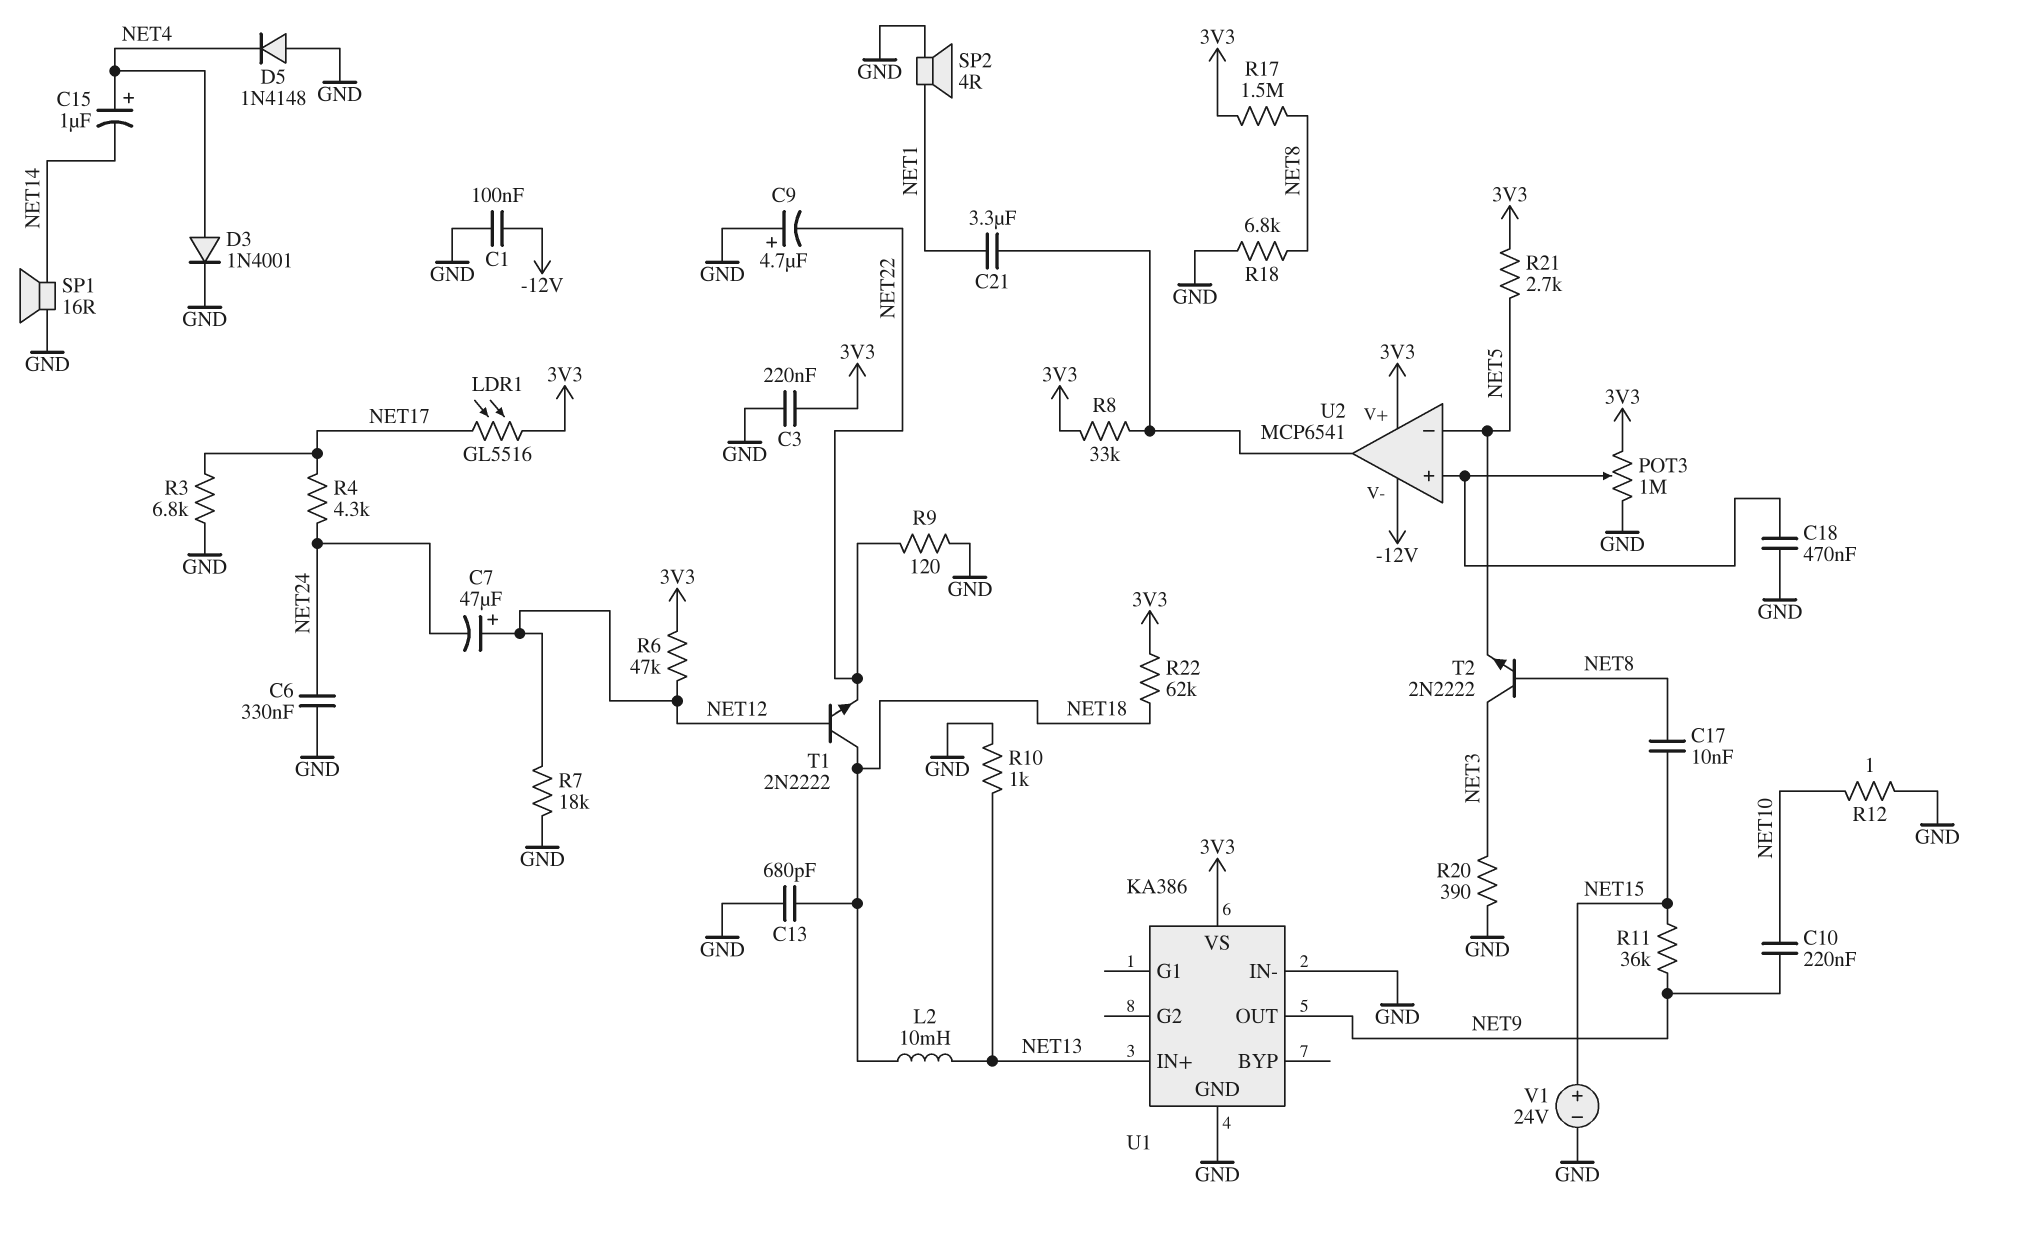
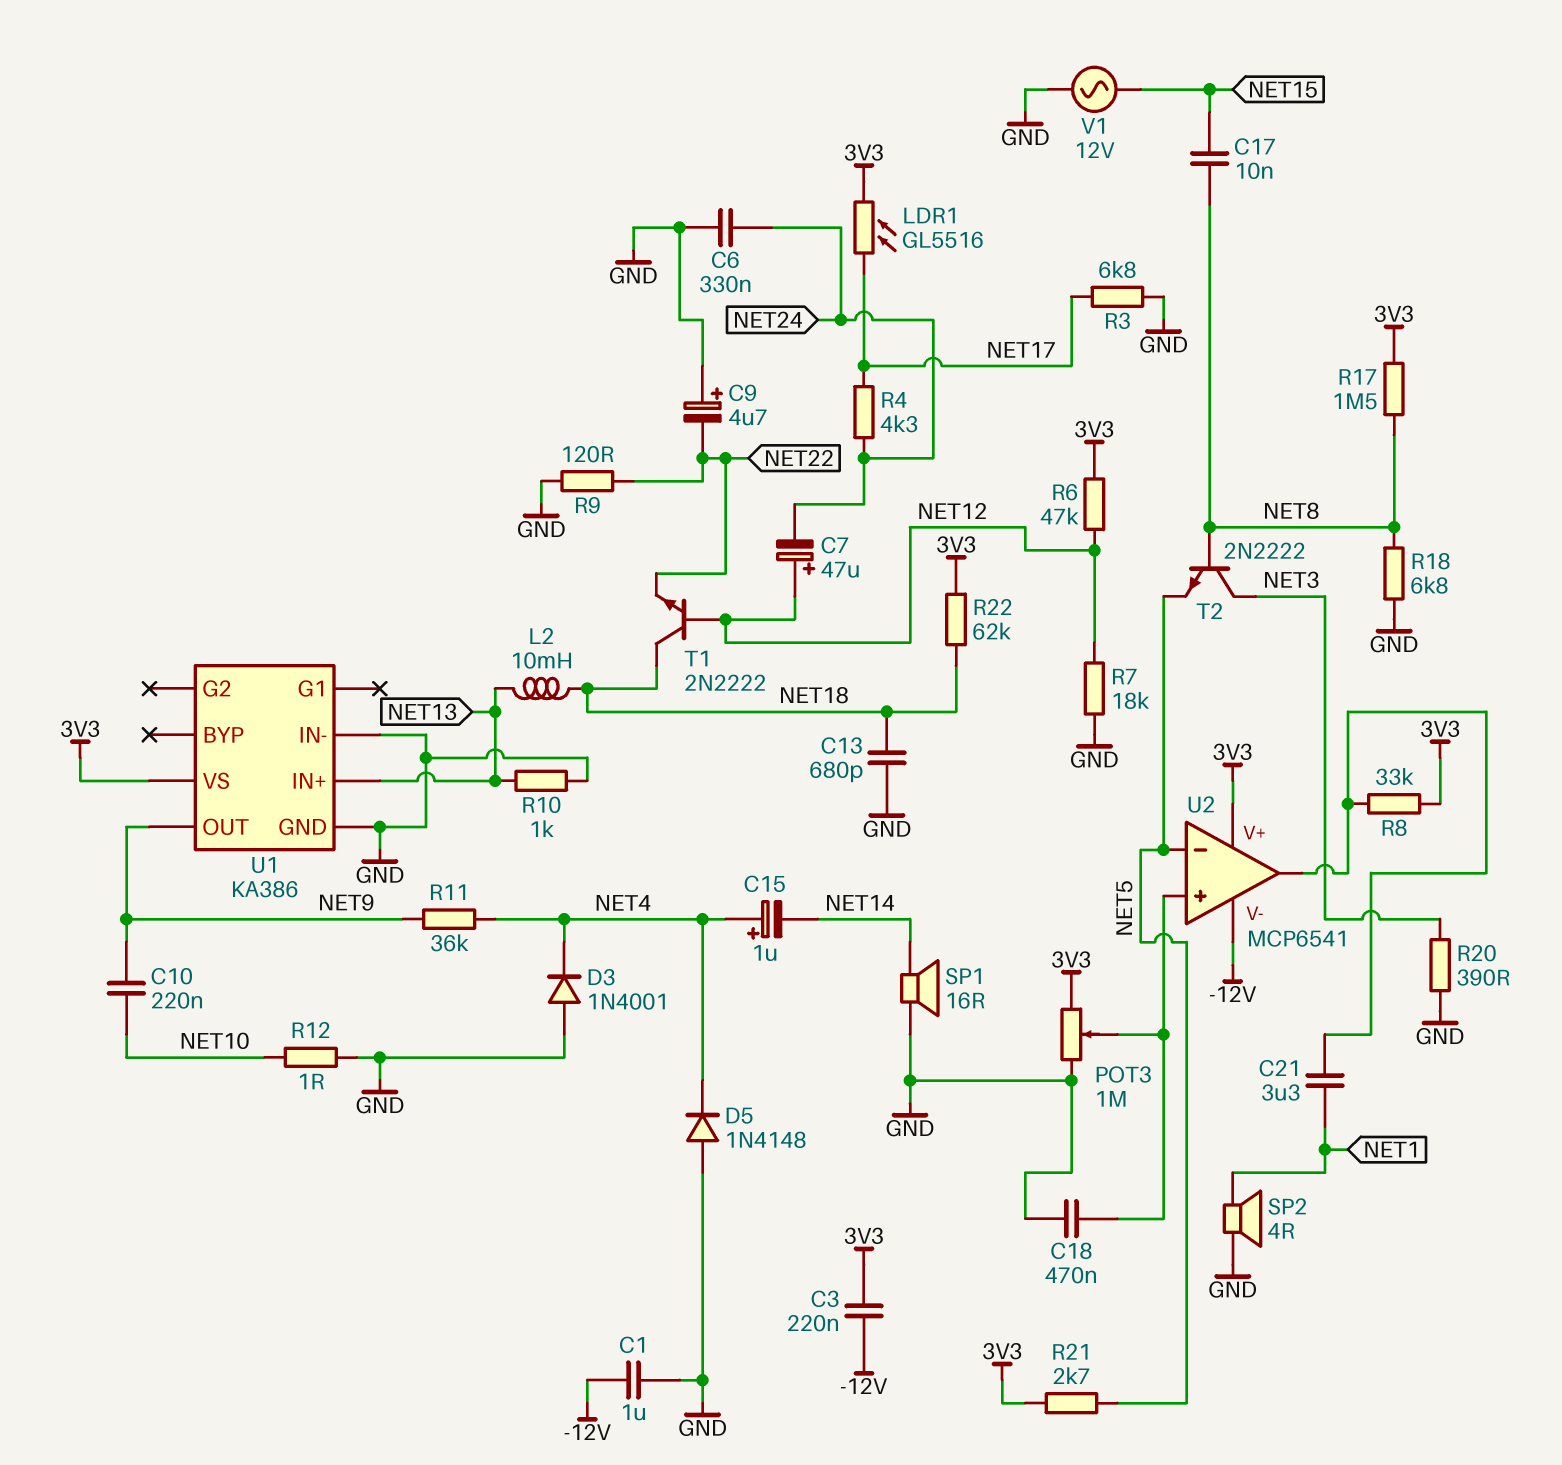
C1: 100nF (-12V, GND) -> 1uF (-12V, GND)
C3: 220nF (3V3, GND) -> 220nF (-12V, 3V3)
D3: diode 1N4001 (A NET4, K GND) -> diode 1N4001 (A GND, K NET4)
R11: 36k (NET9, NET15) -> 36k (NET4, NET9)
V1: 24V (plus NET15, minus GND) -> AC 12V (GND, NET15)

